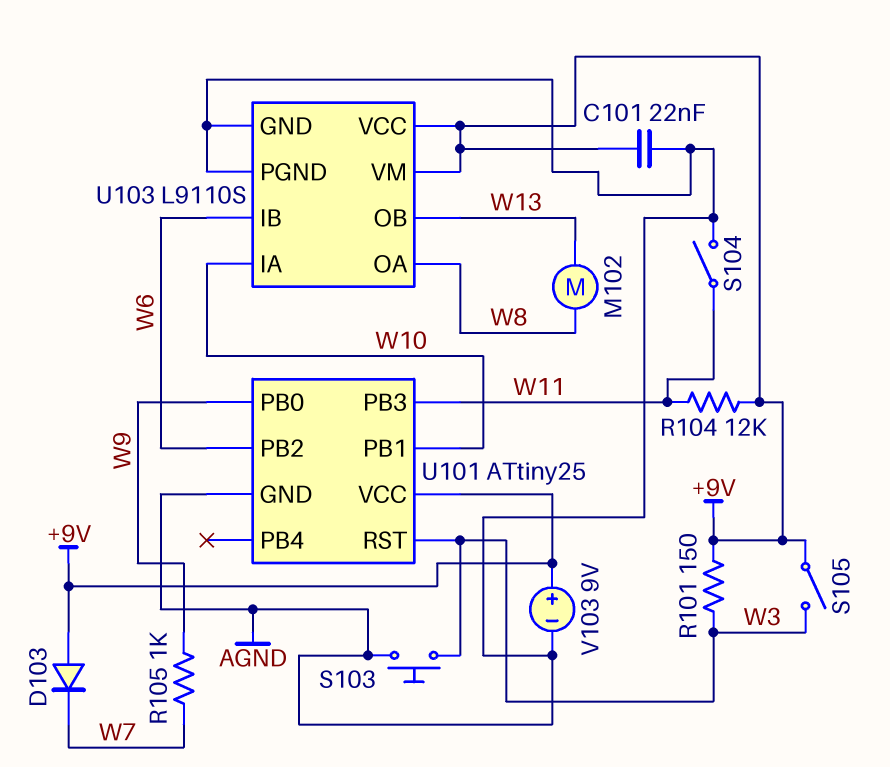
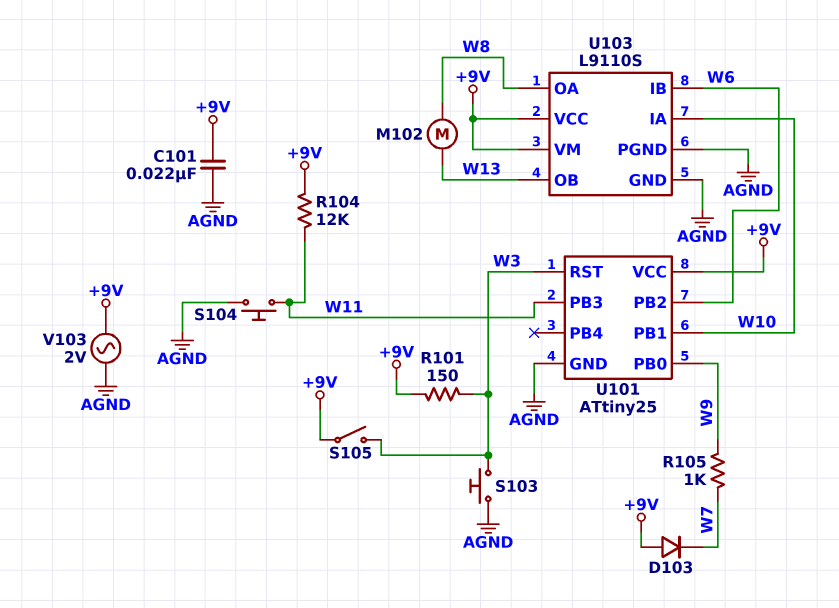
S104: switch (AGND, W11) -> button (AGND, W11)
V103: 9V (plus +9V, minus AGND) -> AC 2V (+9V, AGND)

